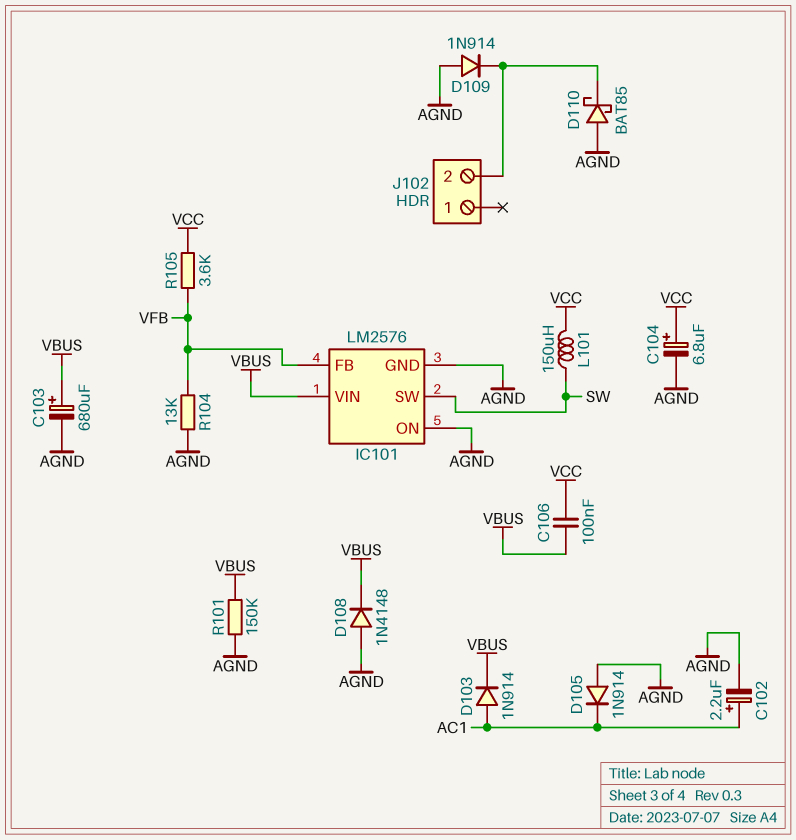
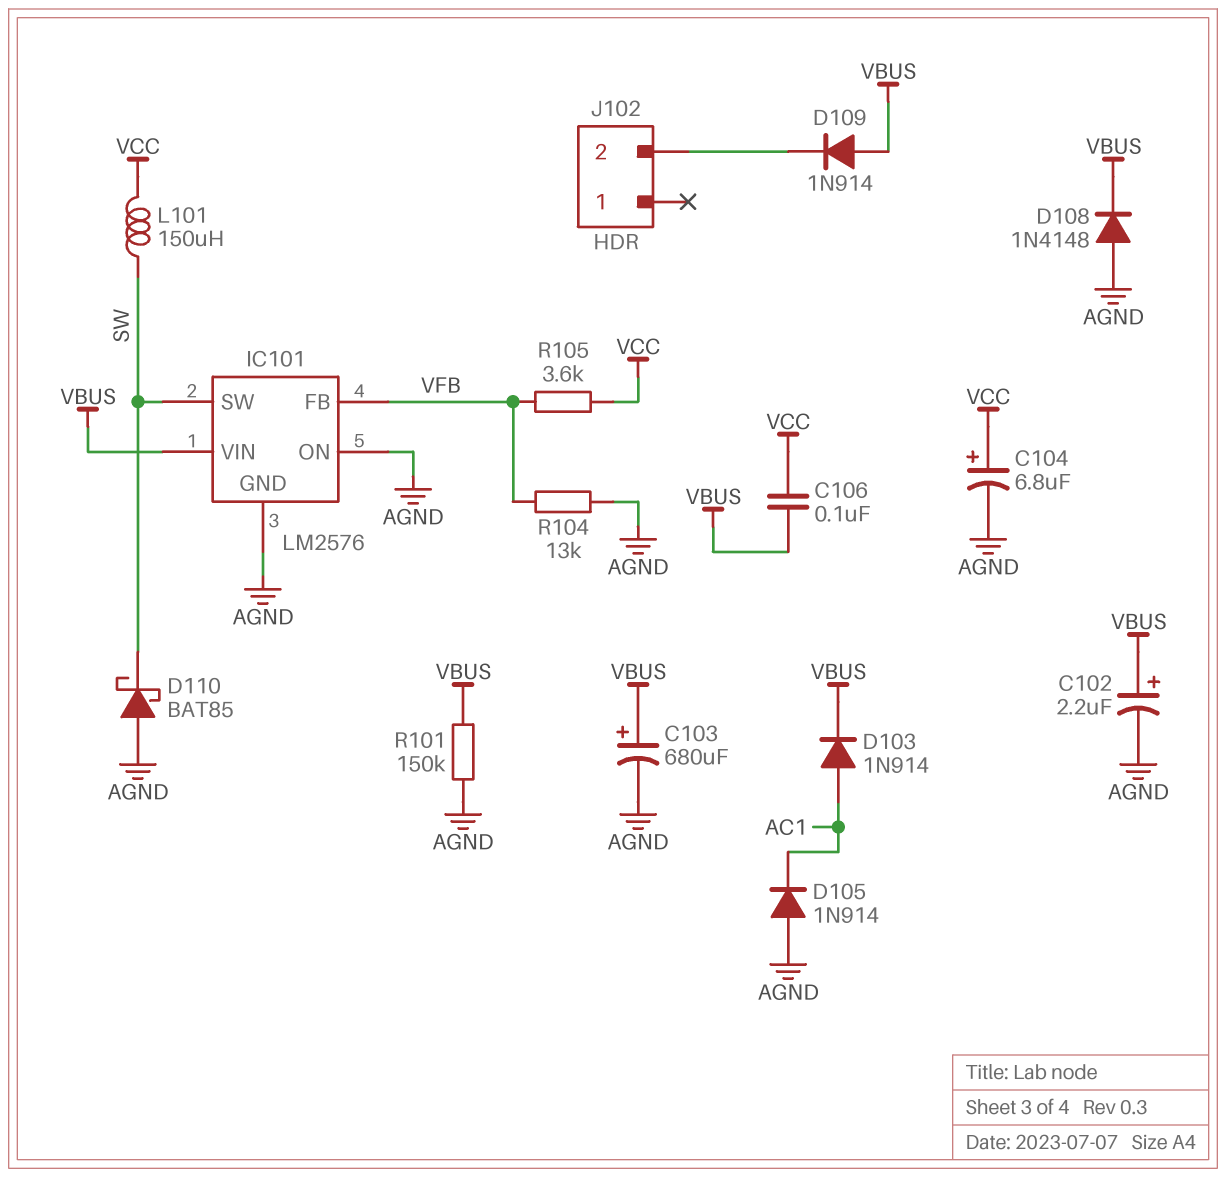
C102: 2.2uF (plus AC1, minus AGND) -> 2.2uF (plus VBUS, minus AGND)
D109: diode 1N914 (A AGND, K J102/2) -> diode 1N914 (A VBUS, K J102/2)
D110: schottky BAT85 (A AGND, K J102/2) -> schottky BAT85 (A AGND, K SW)

